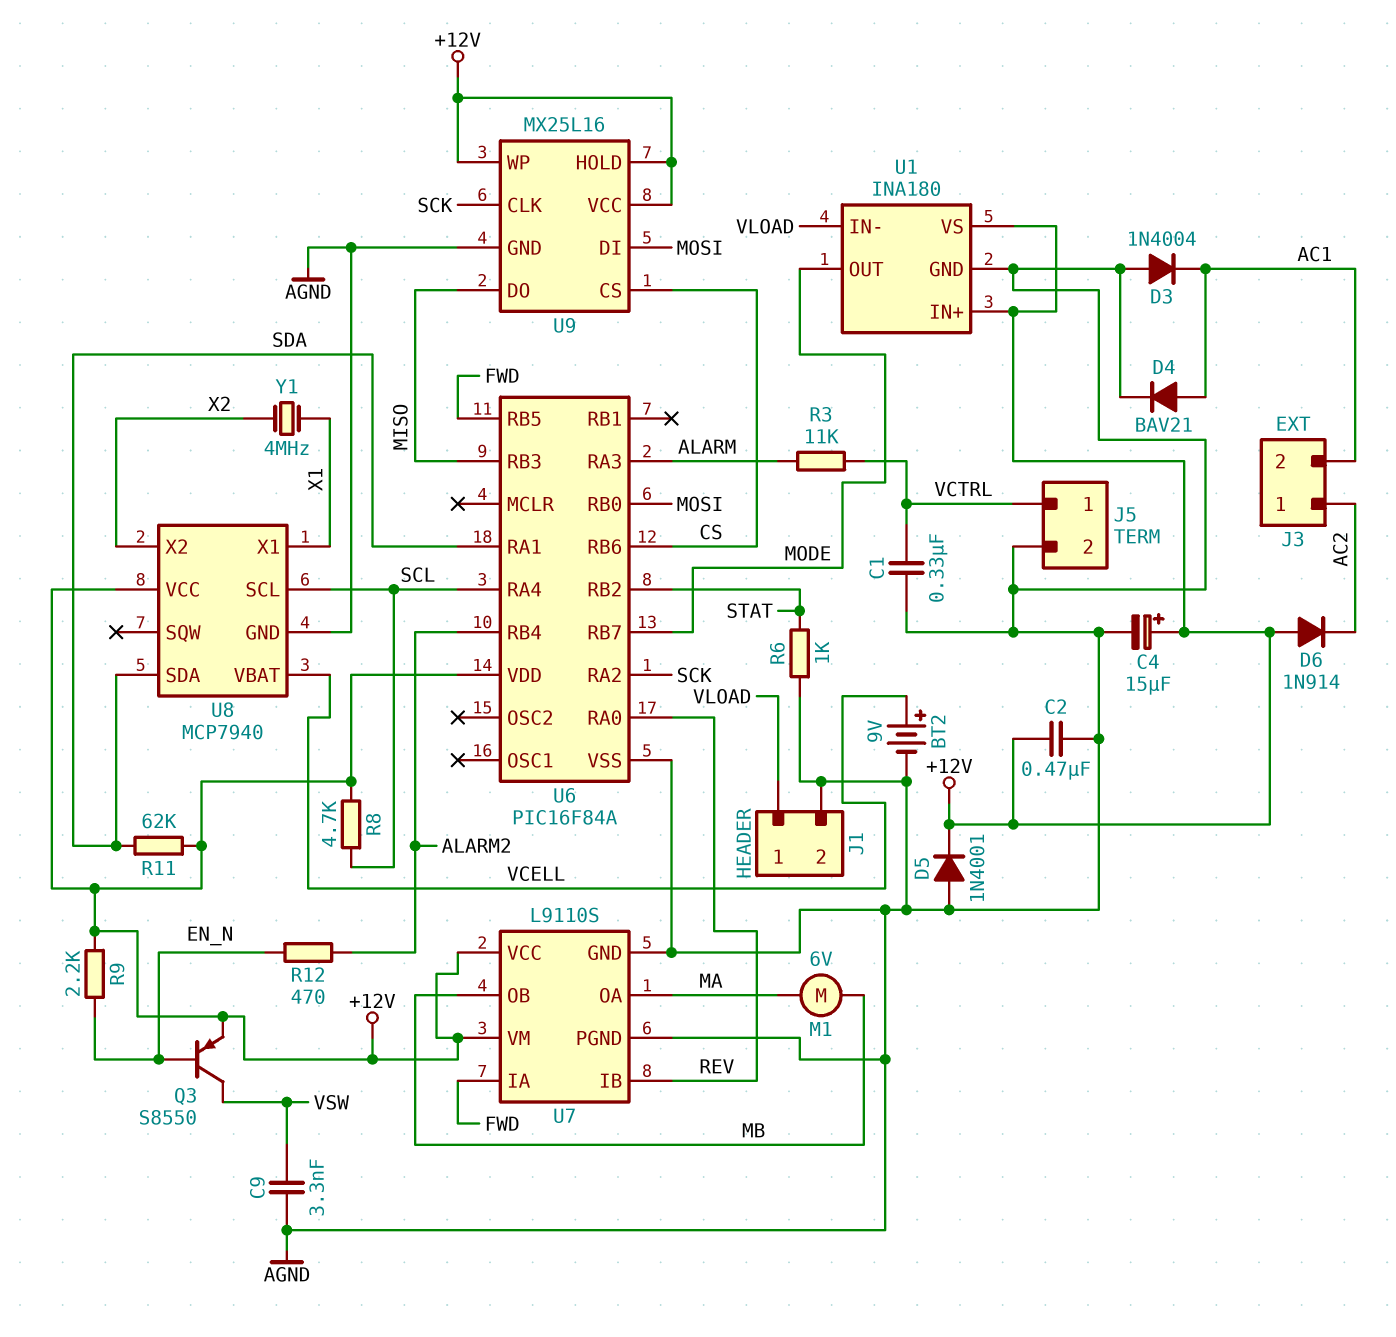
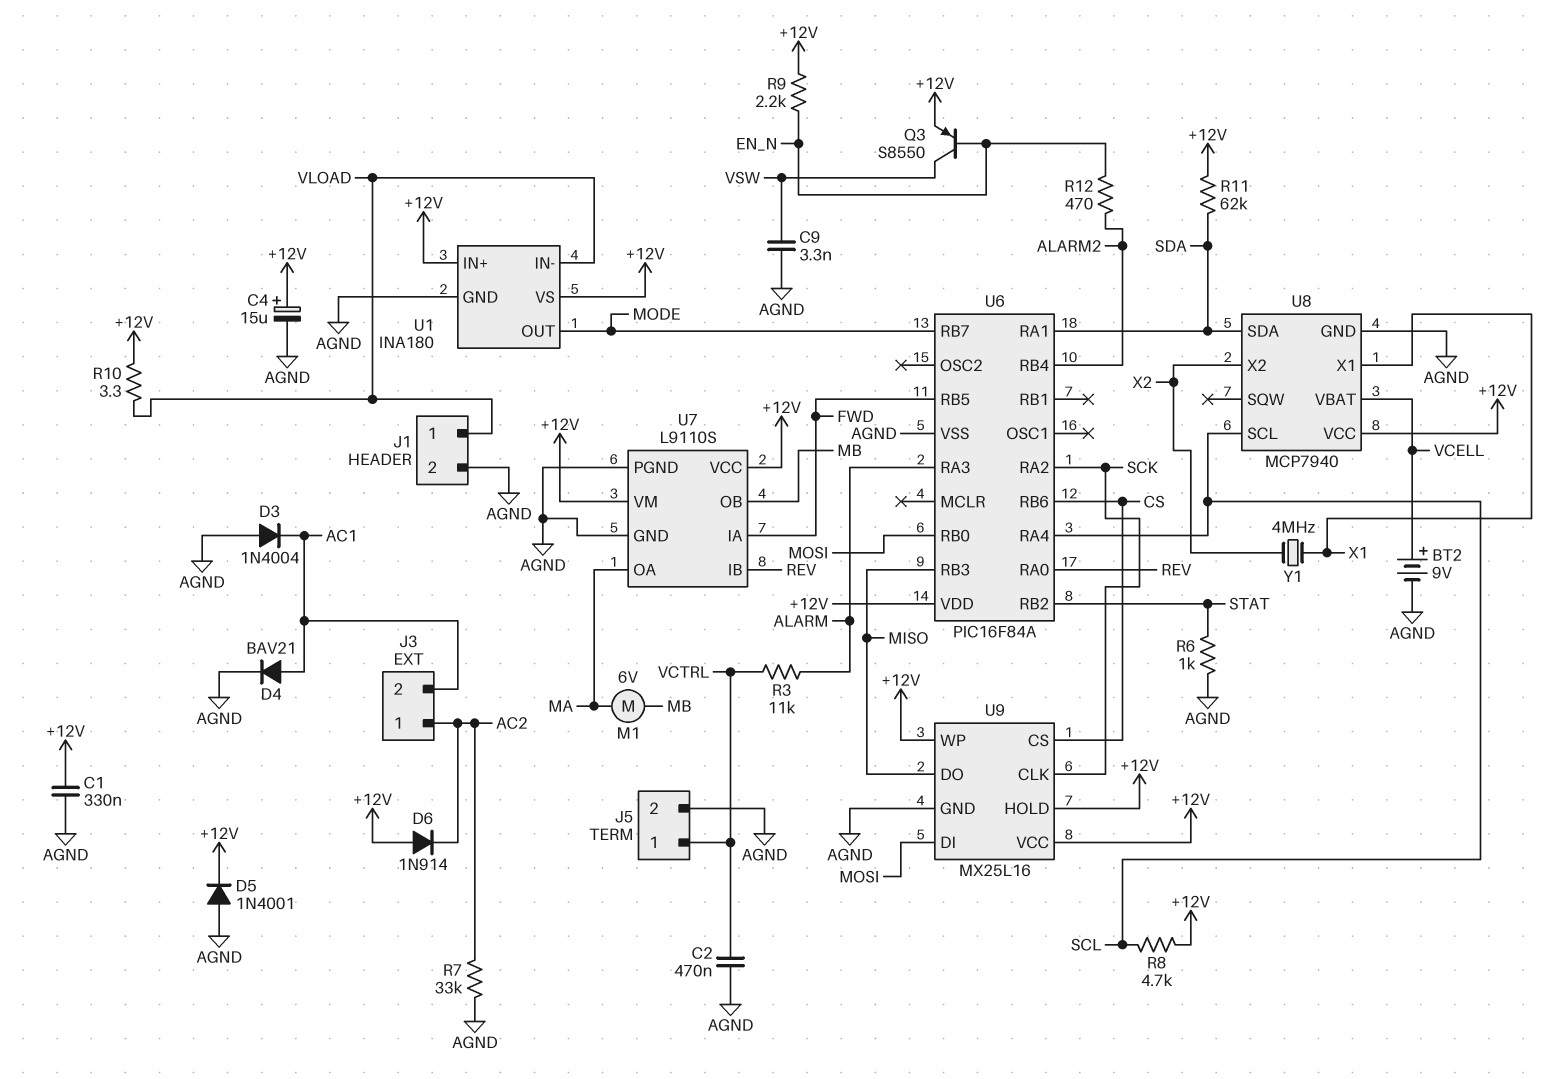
C1: 330nF (AGND, VCTRL) -> 330nF (+12V, AGND)
C2: 470nF (+12V, AGND) -> 470nF (AGND, VCTRL)
R7: none -> 33k (AC2, AGND)
R10: none -> 3.3 (+12V, VLOAD)

